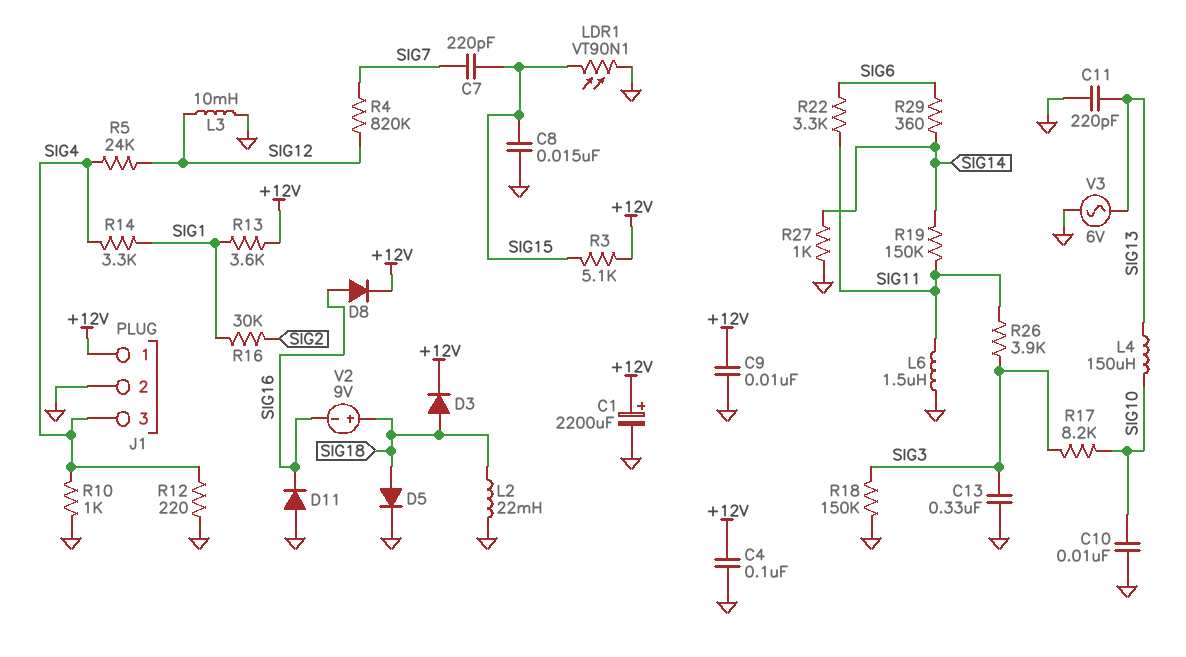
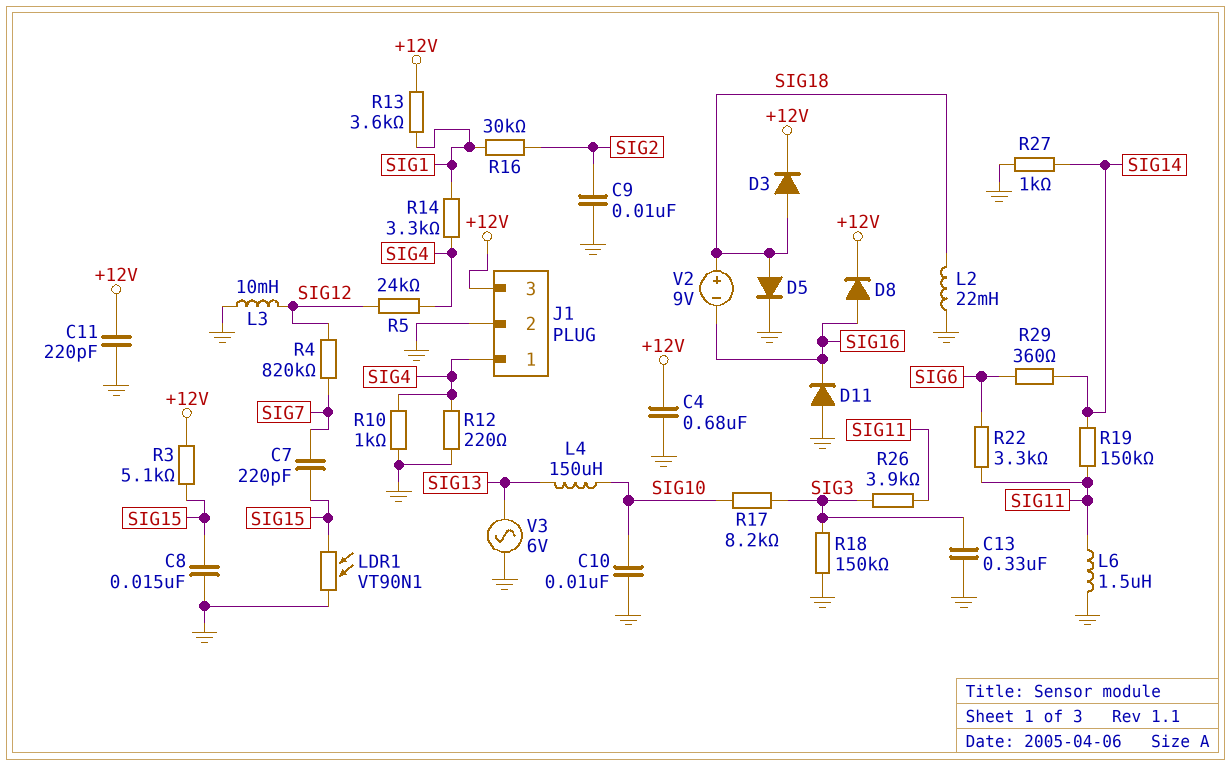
C1: 2200uF (plus +12V, minus GND) -> none
C4: 100nF (+12V, GND) -> 680nF (+12V, GND)
C9: 10nF (+12V, GND) -> 10nF (GND, SIG2)
C11: 220pF (GND, SIG13) -> 220pF (+12V, GND)
J1 pin 1: +12V -> SIG4
J1 pin 3: SIG4 -> +12V

